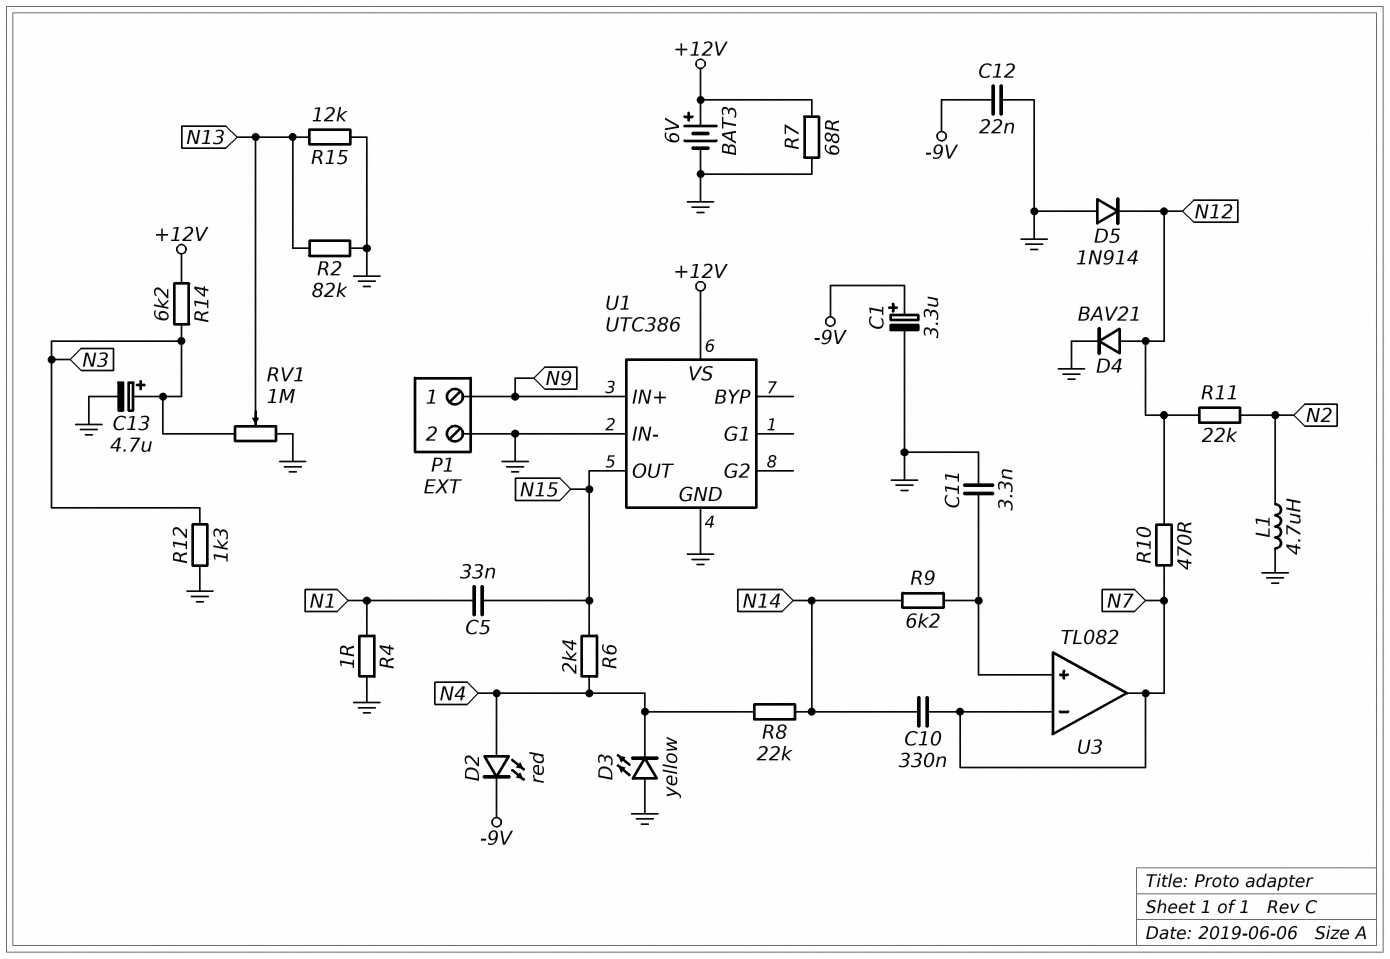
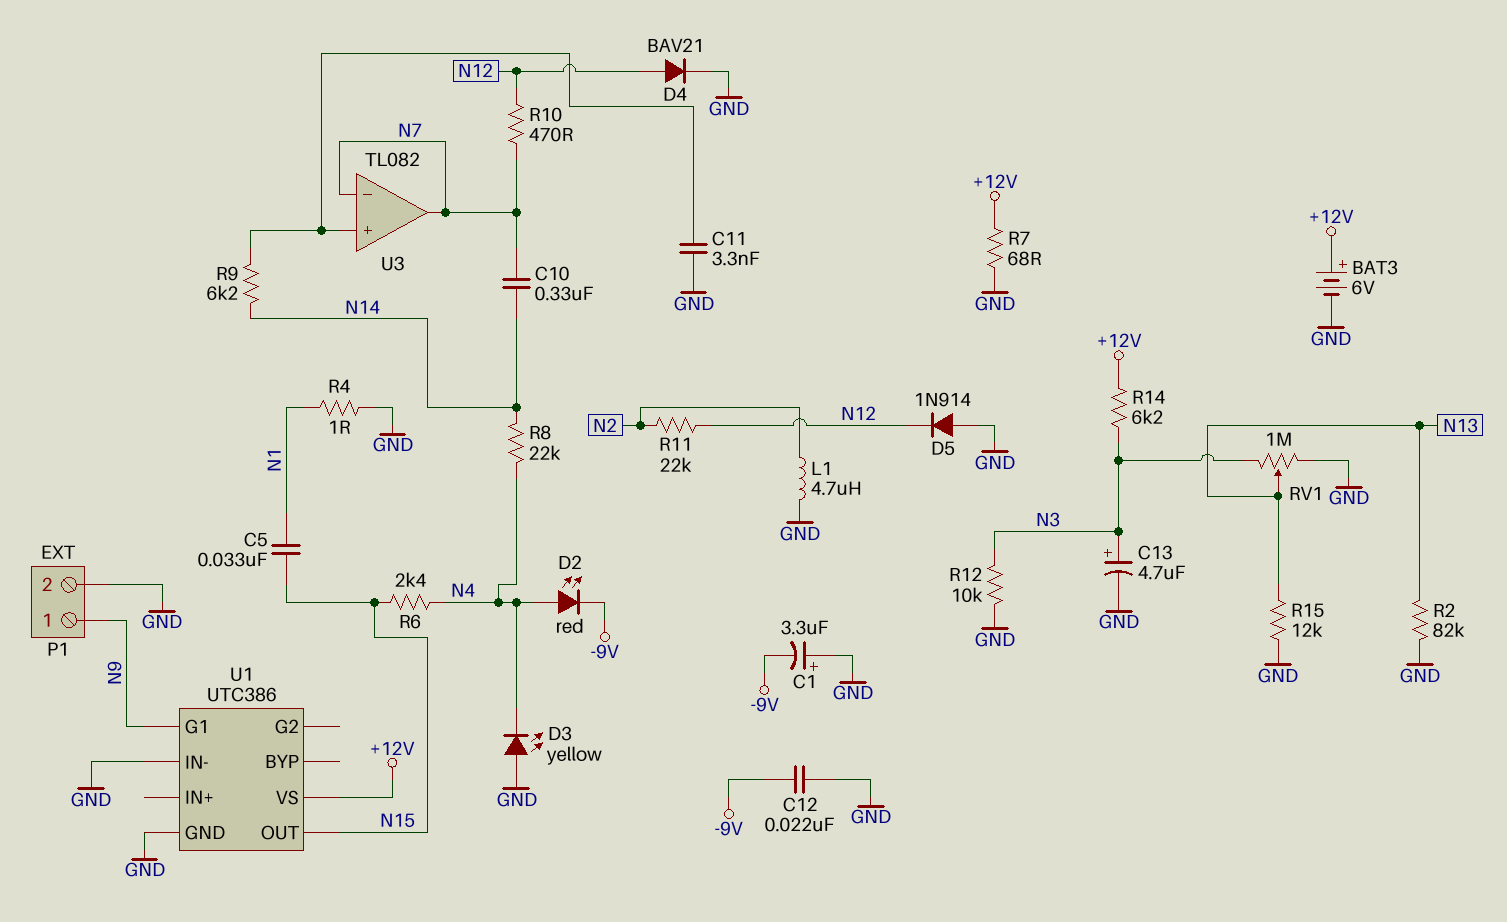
C1: 3.3uF (plus -9V, minus GND) -> 3.3uF (plus GND, minus -9V)
R12: 1.3k (GND, N3) -> 10k (GND, N3)
U1 pin G1: none -> N9
U1 pin IN+: N9 -> none

